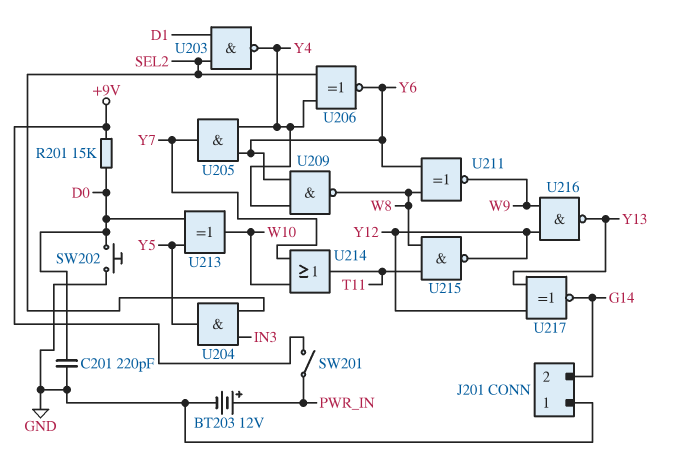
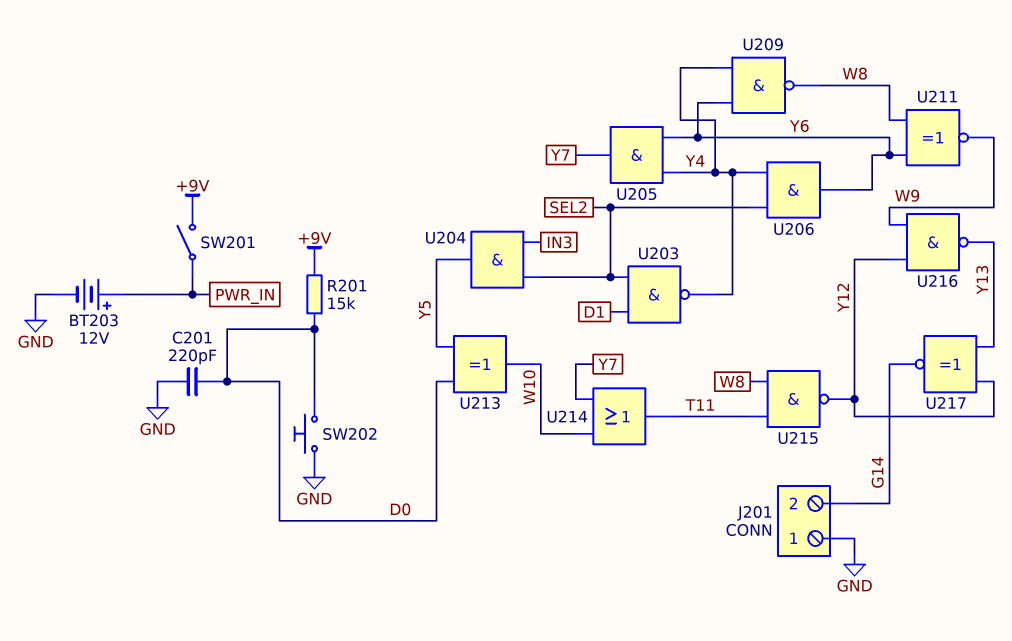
U206: XNOR (in SEL2, in Y4, out Y6) -> AND (in SEL2, in Y4, out Y6)

